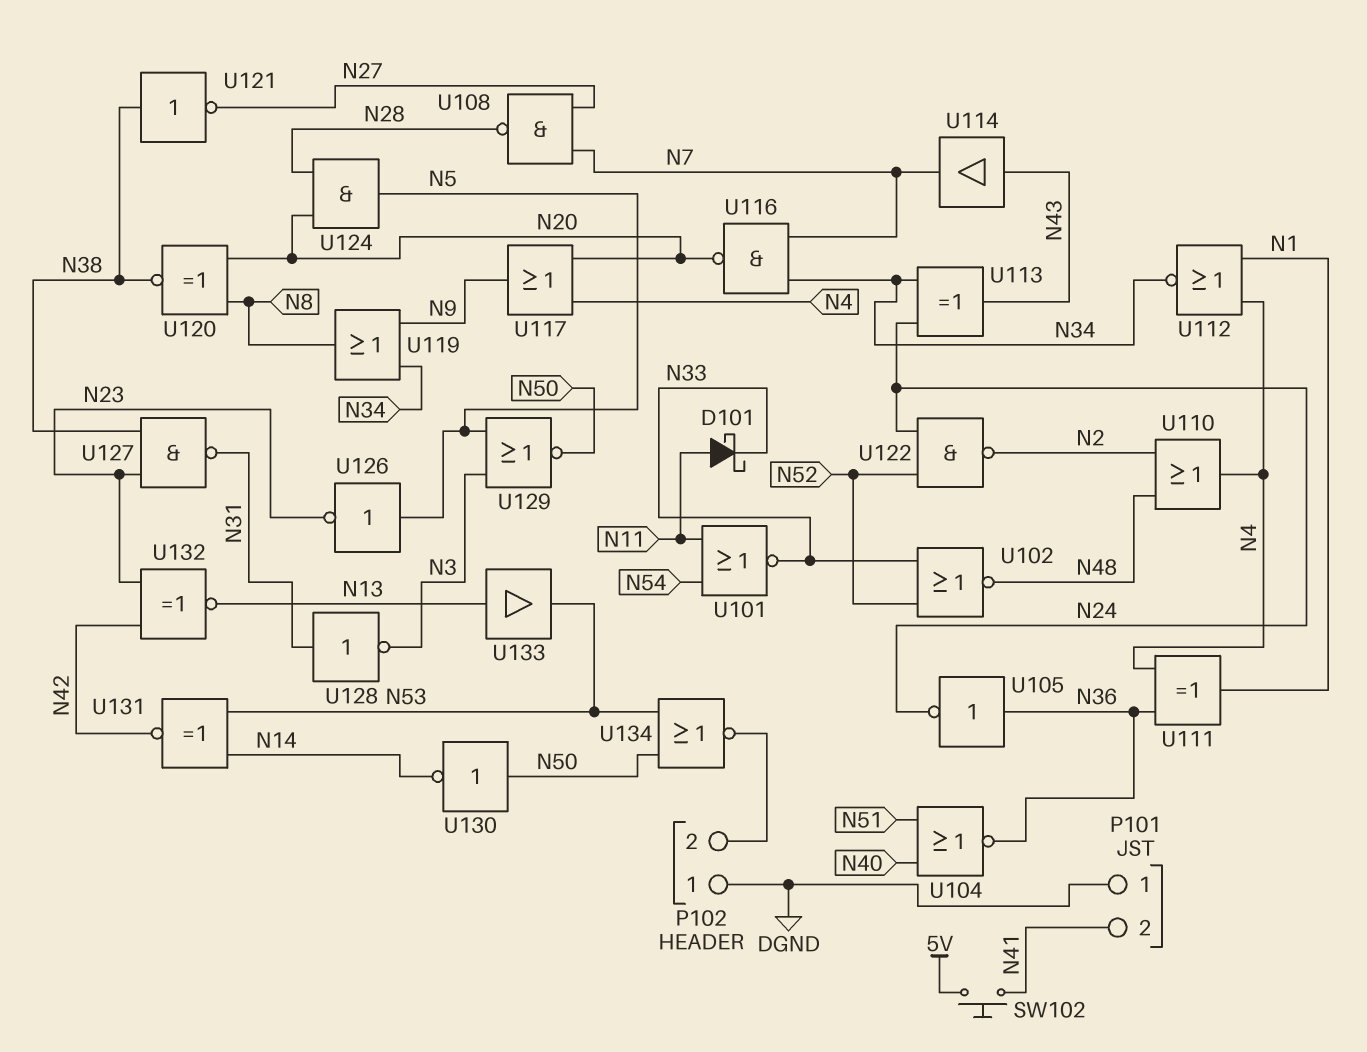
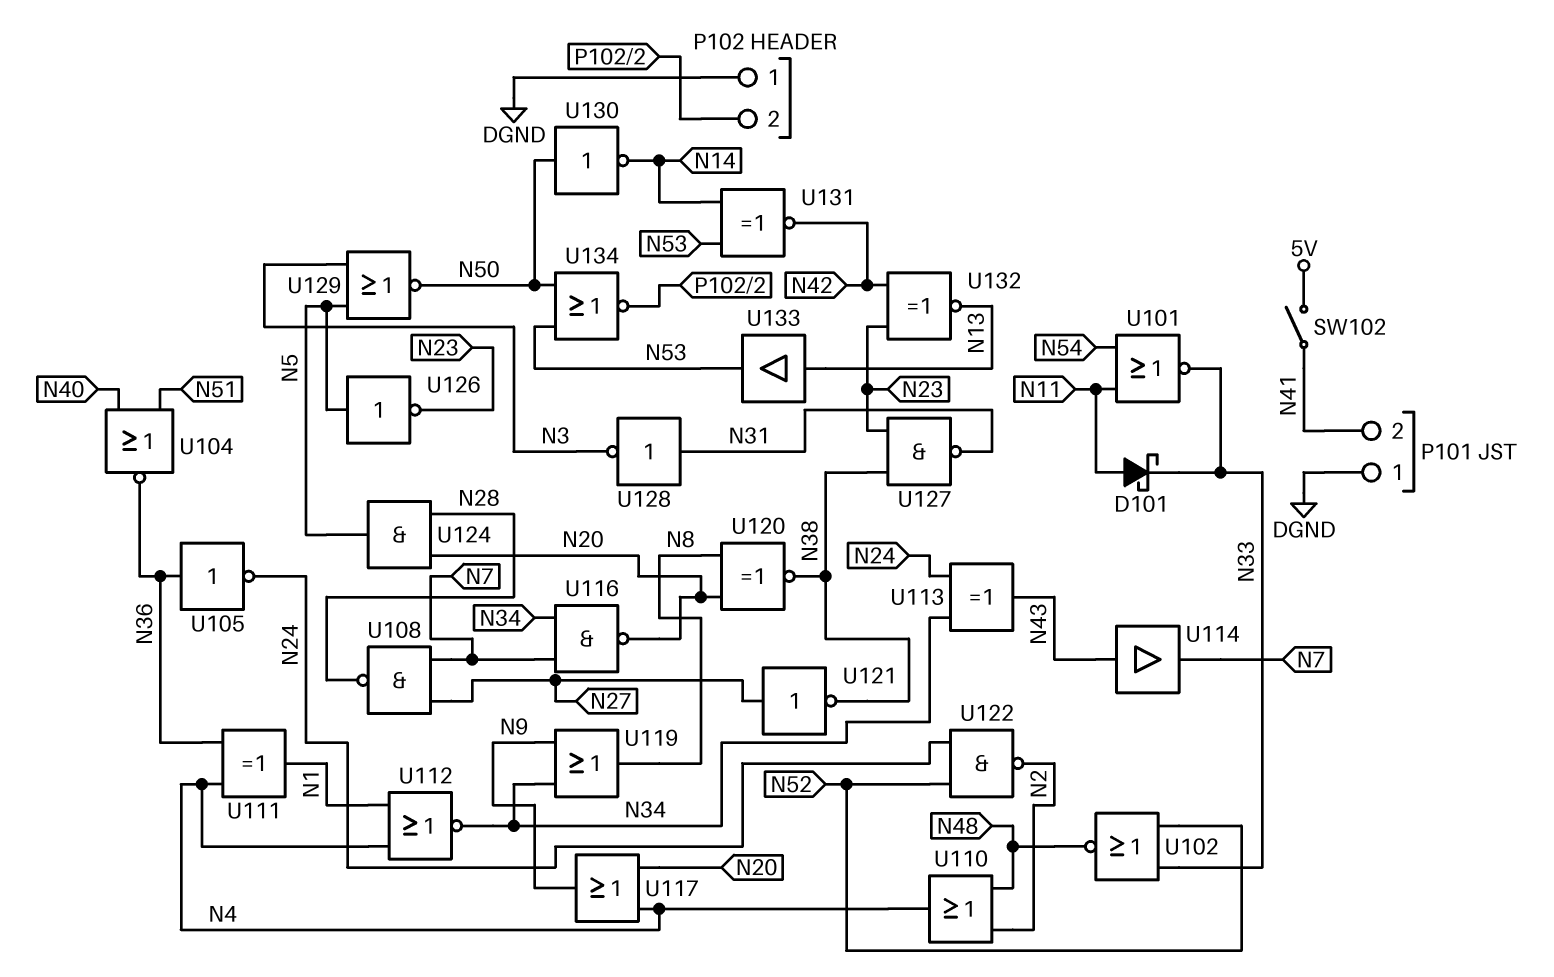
SW102: button (5V, N41) -> switch (5V, N41)
U121: NOT (in N38, out N27) -> NOT (in N27, out N38)

